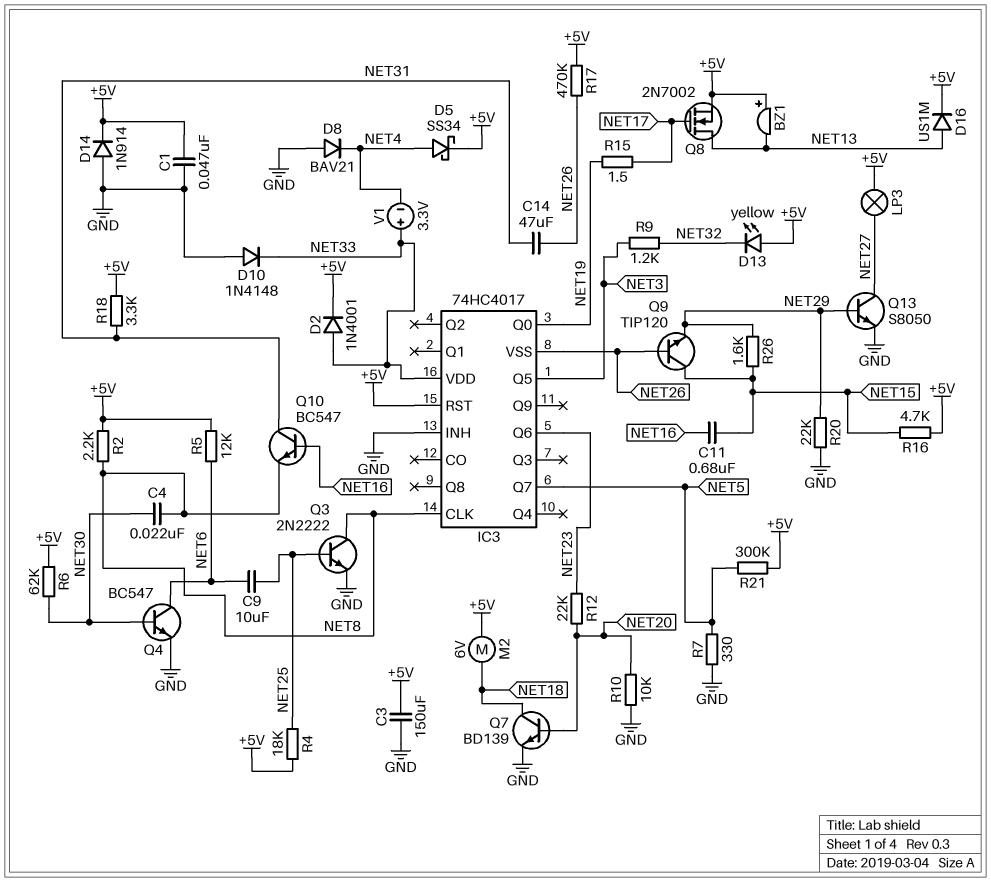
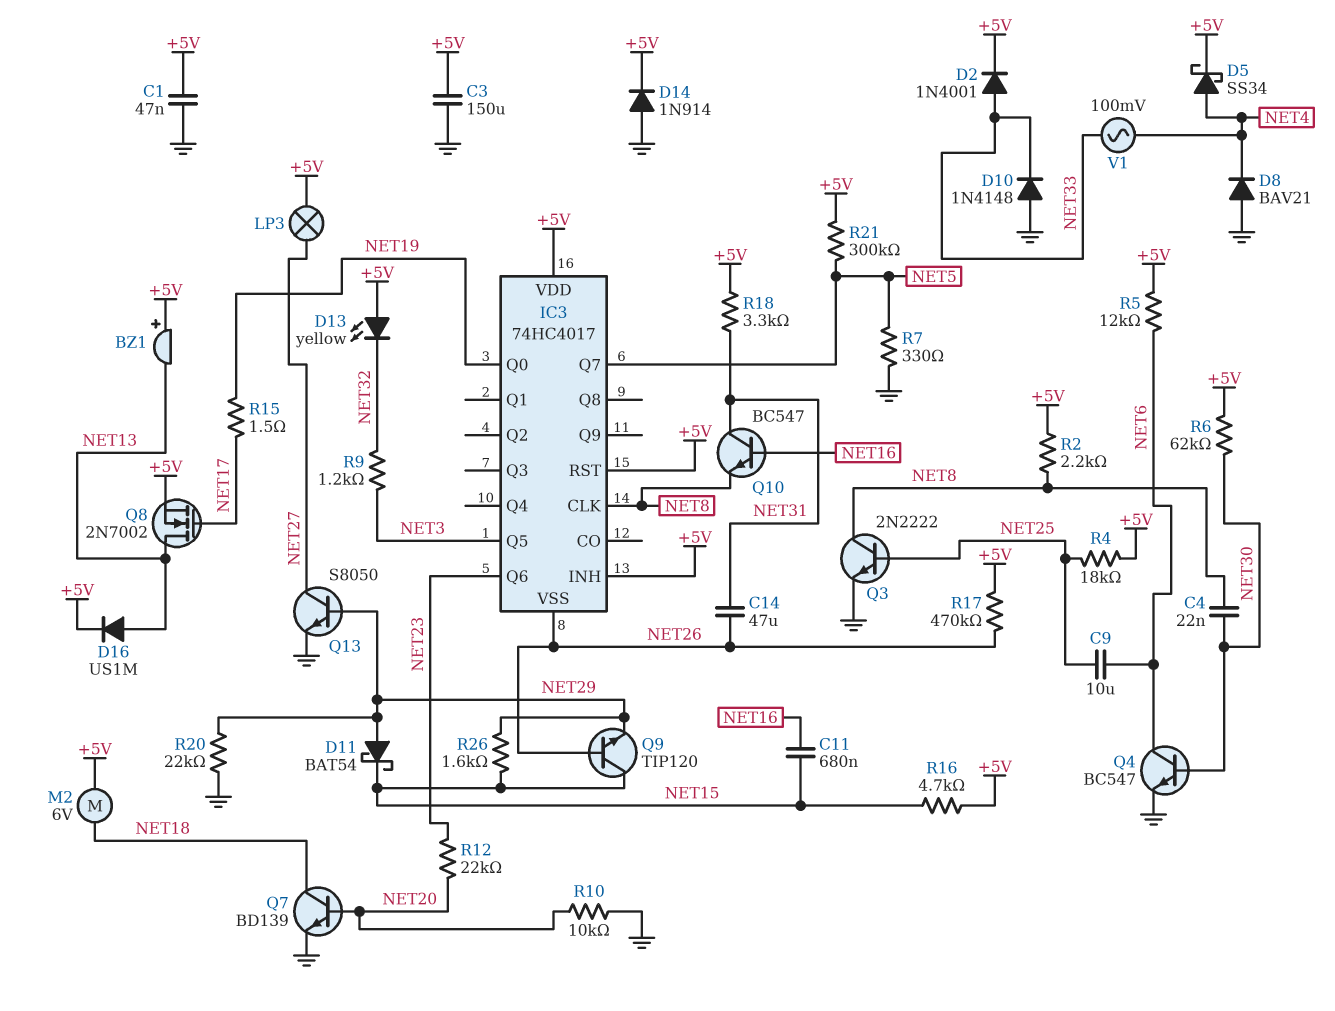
D11: none -> schottky BAT54 (A NET29, K NET15)
IC3 pin INH: GND -> +5V
IC3 pin VDD: NET33 -> +5V
V1: 3.3V (plus NET33, minus NET4) -> AC 100mV (NET4, NET33)

